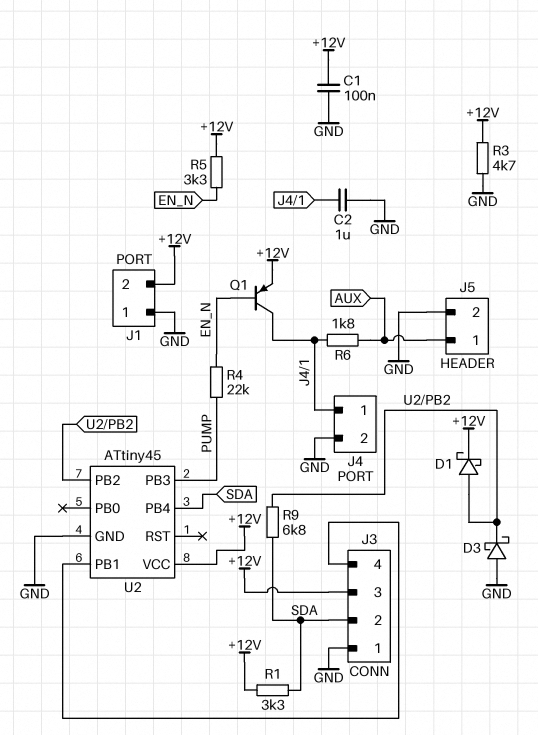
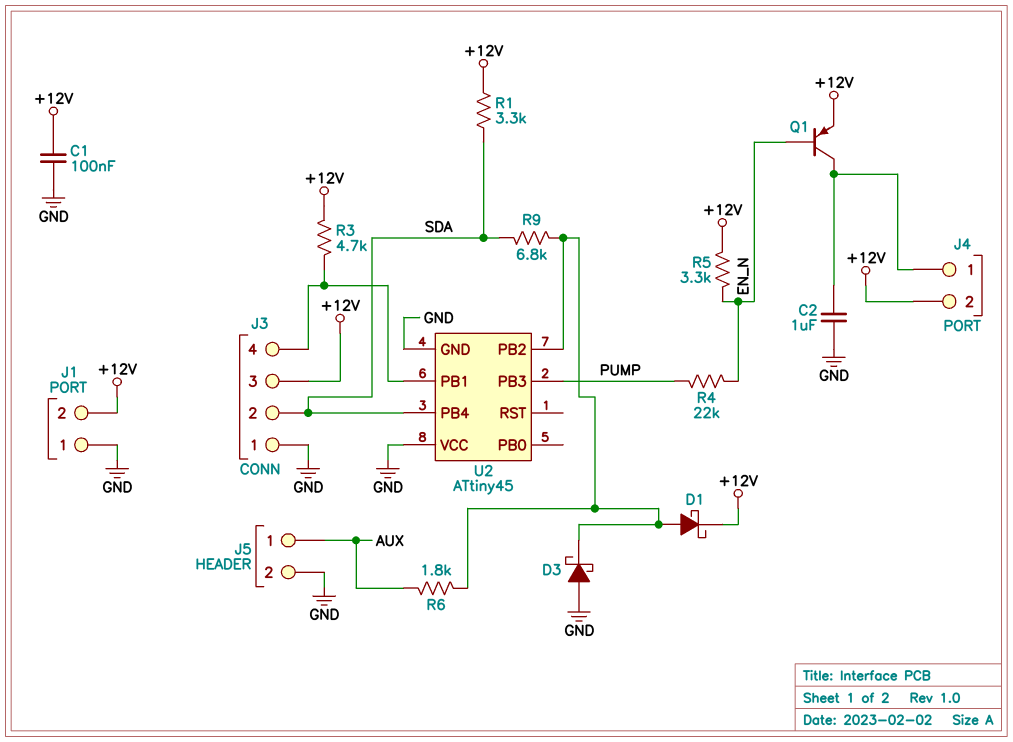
J4 pin 2: GND -> +12V
R3: 4.7k (+12V, GND) -> 4.7k (+12V, J3/4)
R6: 1.8k (AUX, J4/1) -> 1.8k (AUX, U2/PB2)
U2 pin VCC: +12V -> GND

